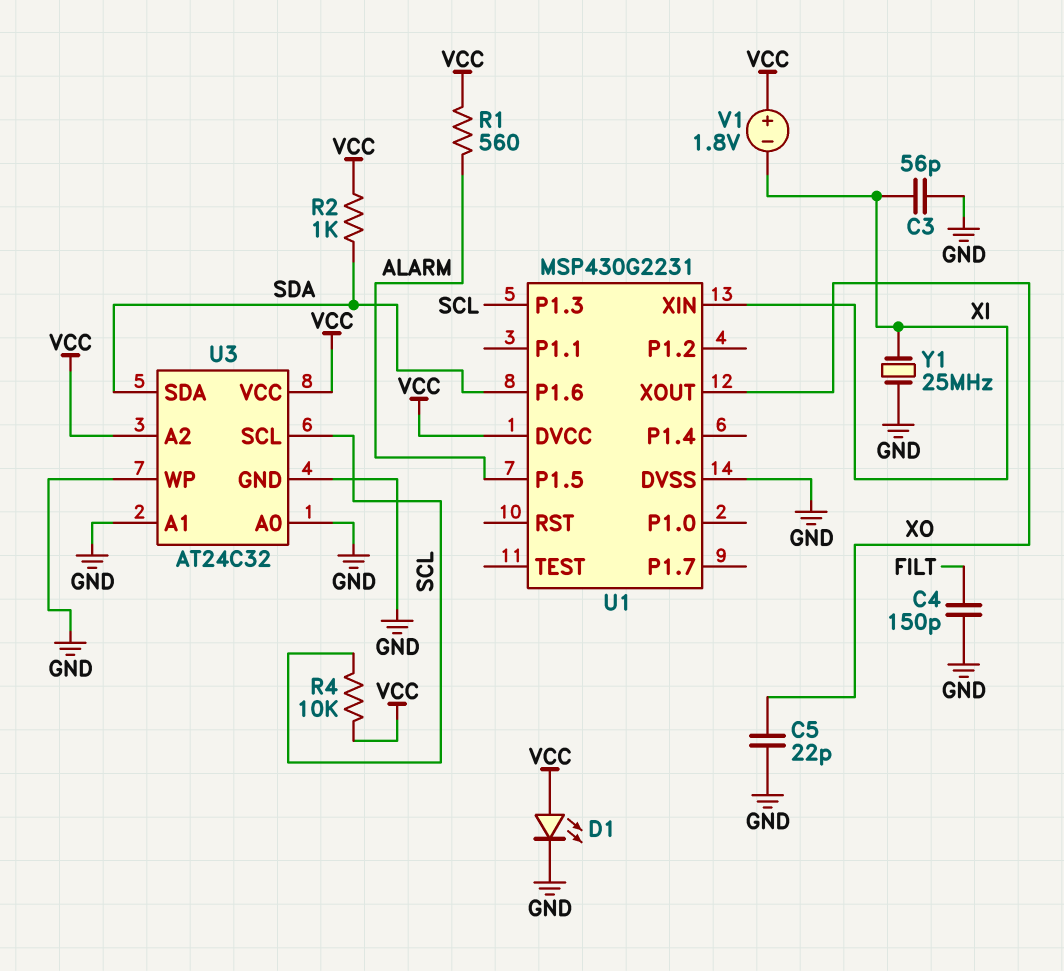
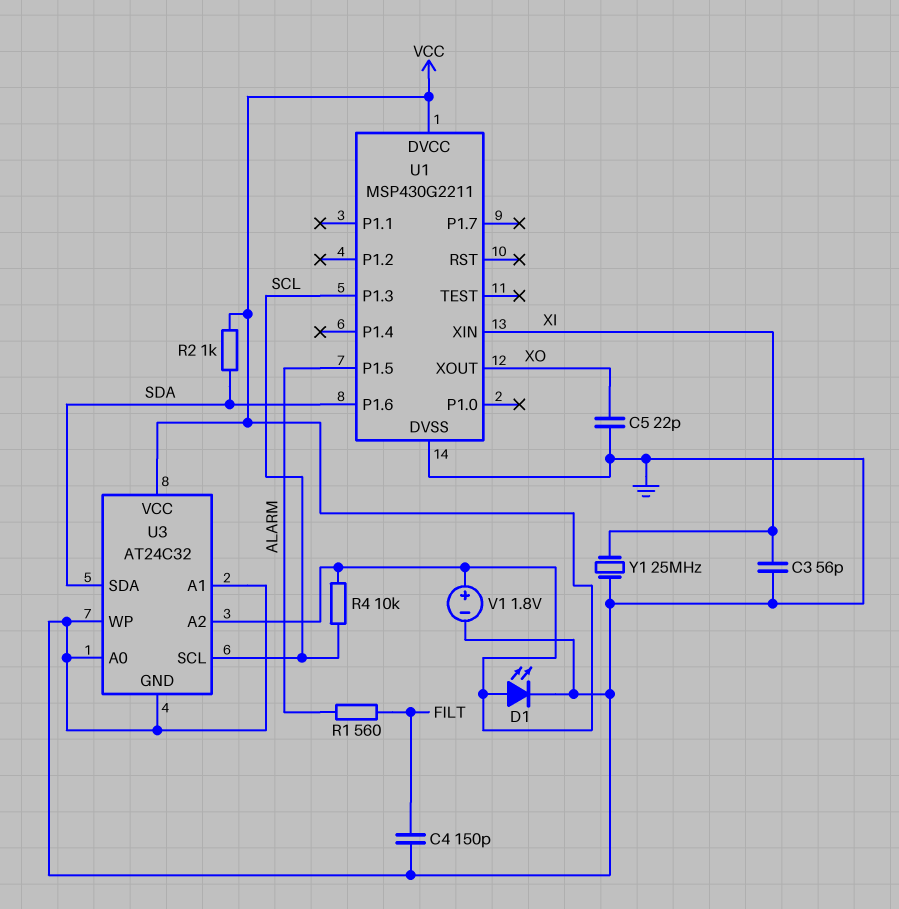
R1: 560 (ALARM, VCC) -> 560 (ALARM, FILT)
U1: MSP430G2231 -> MSP430G2211
V1: 1.8V (plus VCC, minus XI) -> 1.8V (plus VCC, minus GND)

